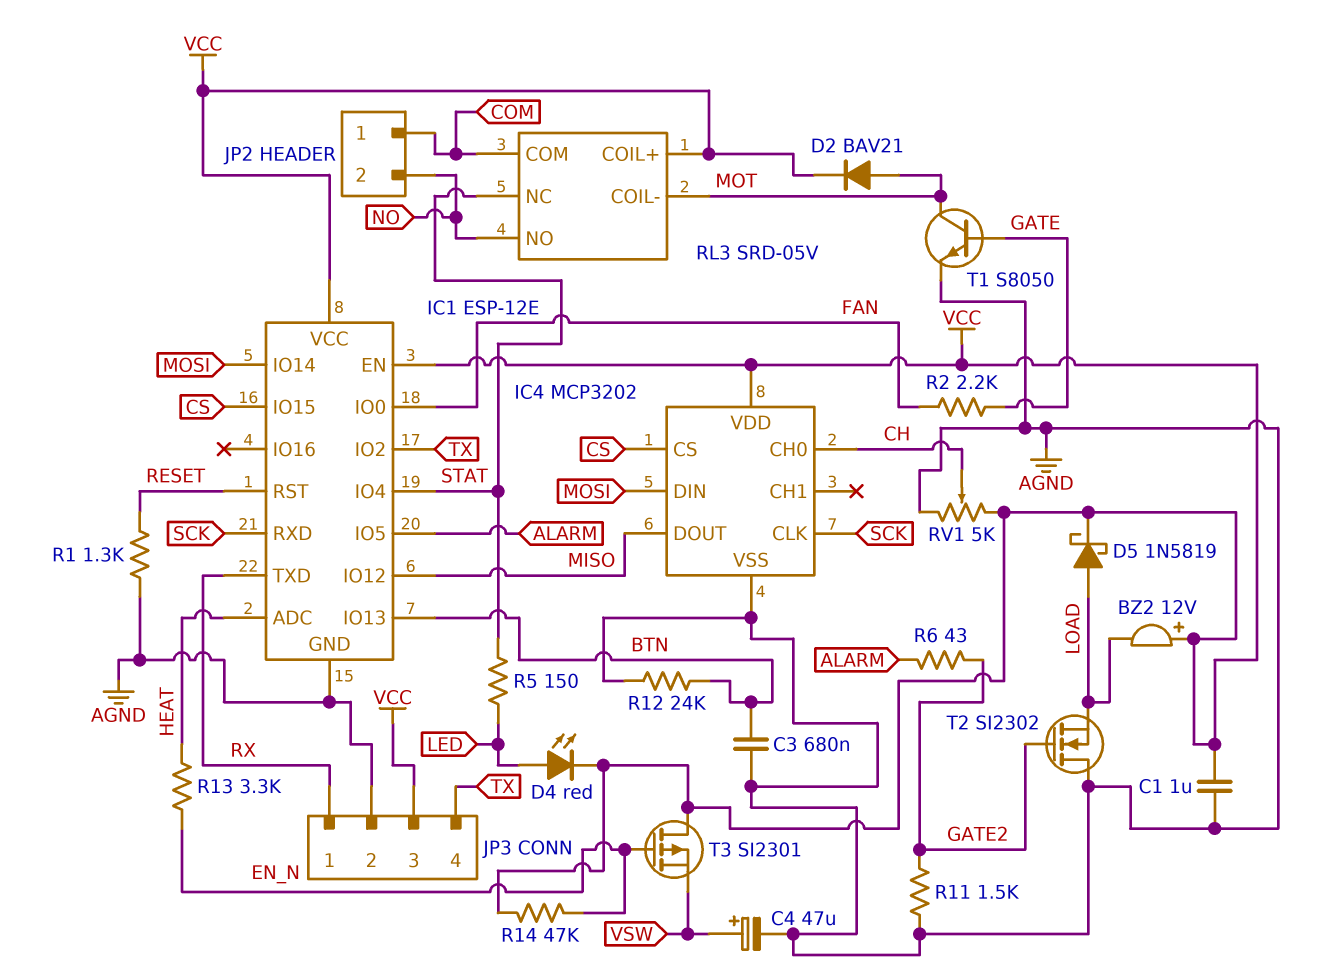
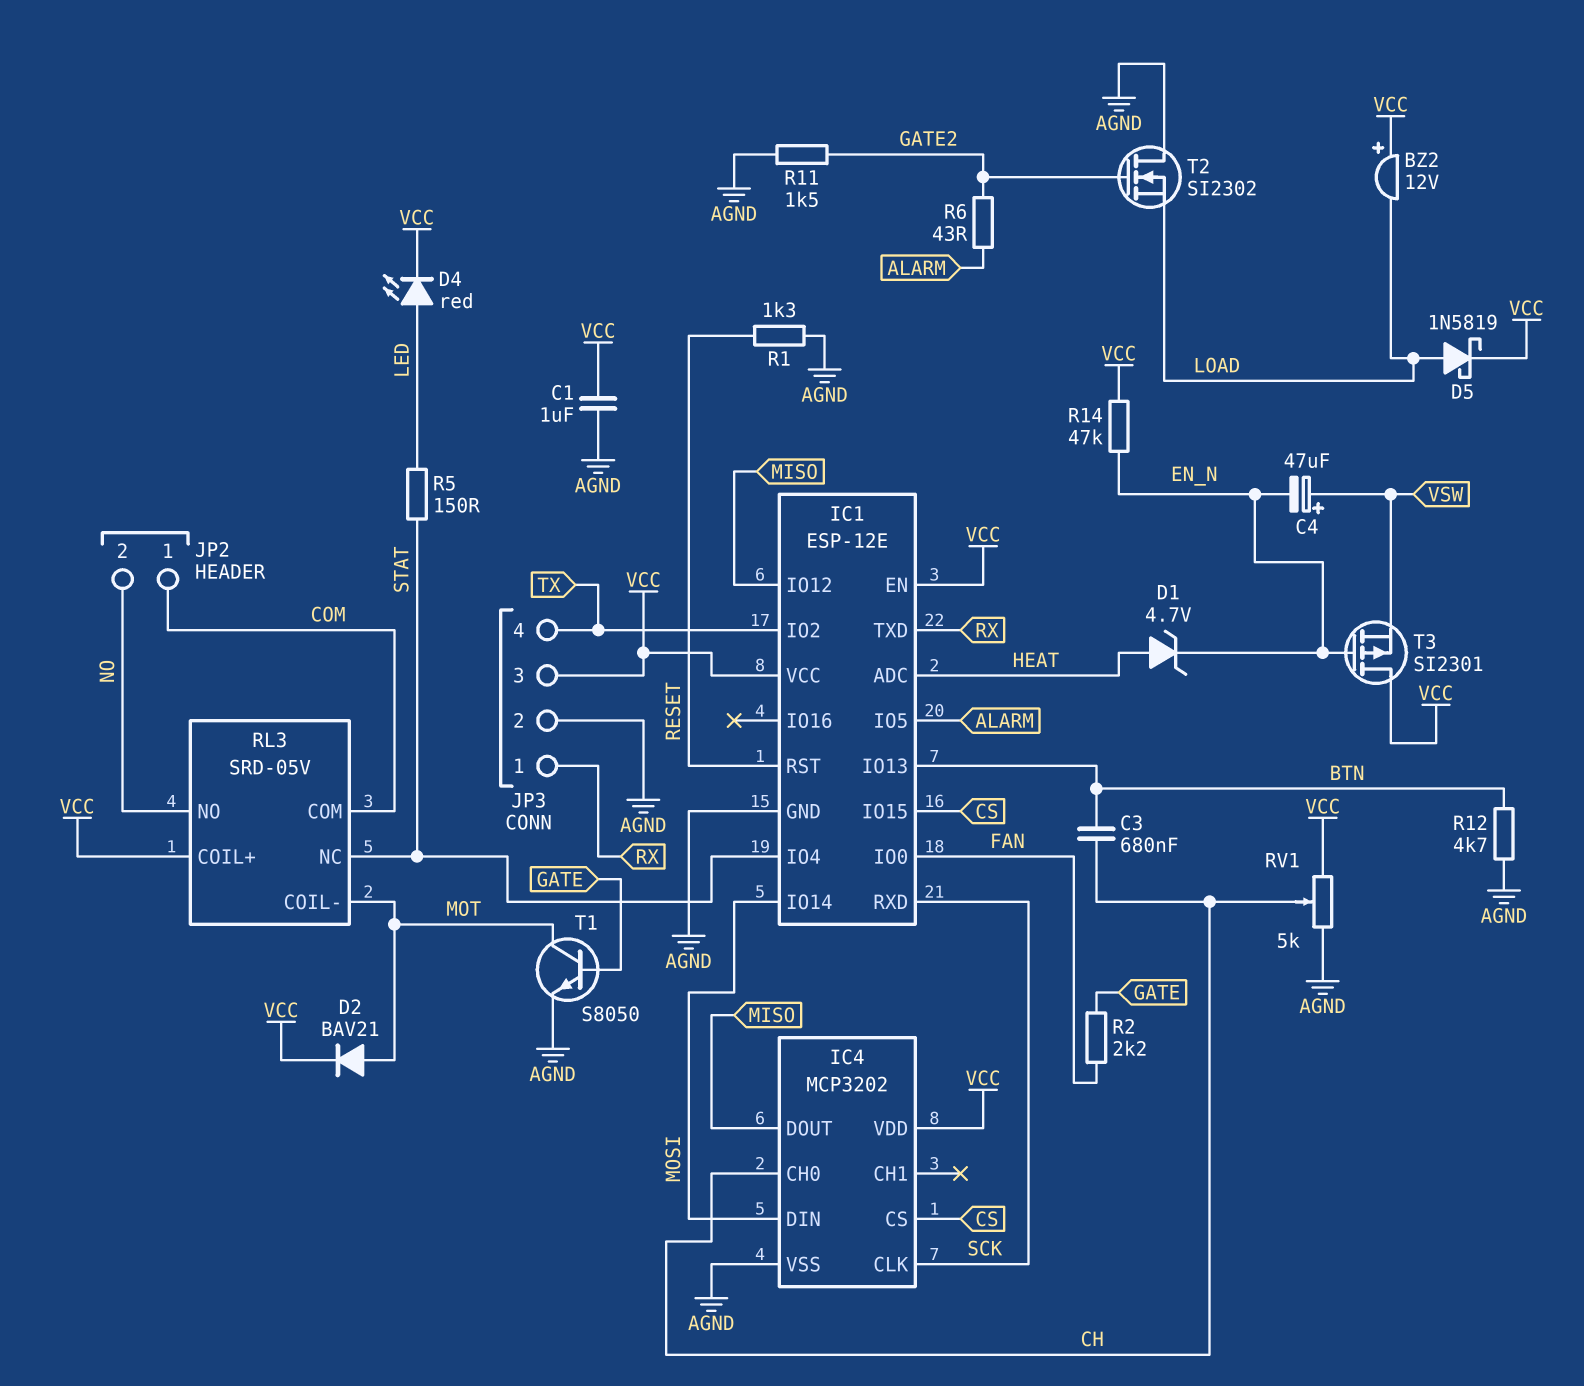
C3: 680nF (AGND, BTN) -> 680nF (BTN, CH)
C4: 47uF (plus VSW, minus AGND) -> 47uF (plus VSW, minus EN_N)
D1: none -> zener 4.7V (A HEAT, K EN_N)
R12: 24k (AGND, BTN) -> 4.7k (AGND, BTN)
R13: 3.3k (EN_N, HEAT) -> none

